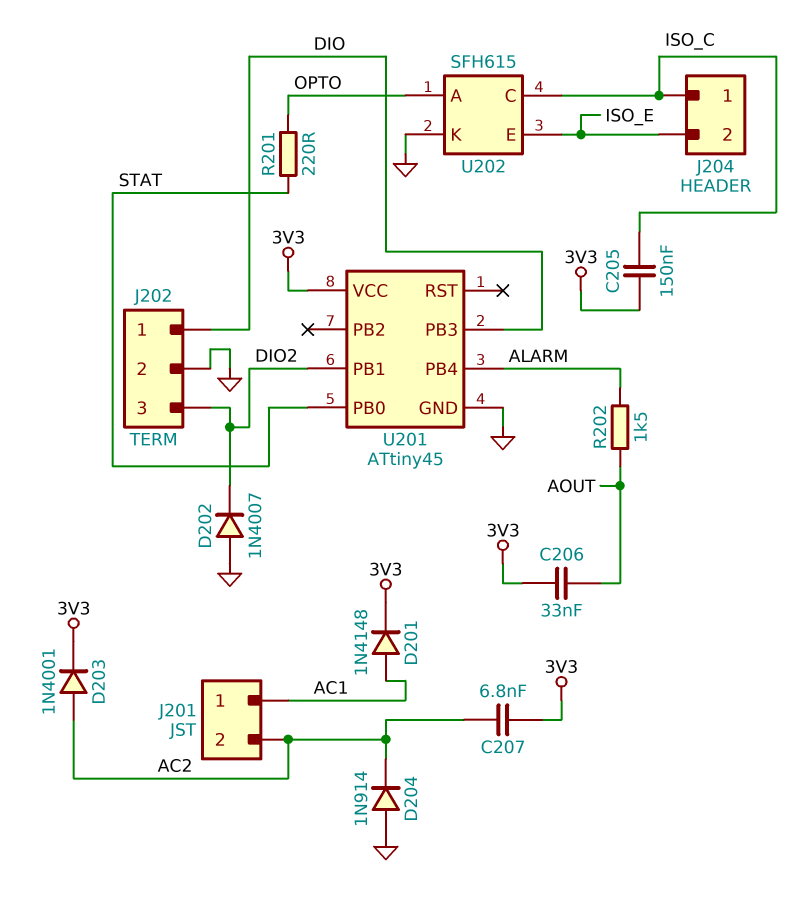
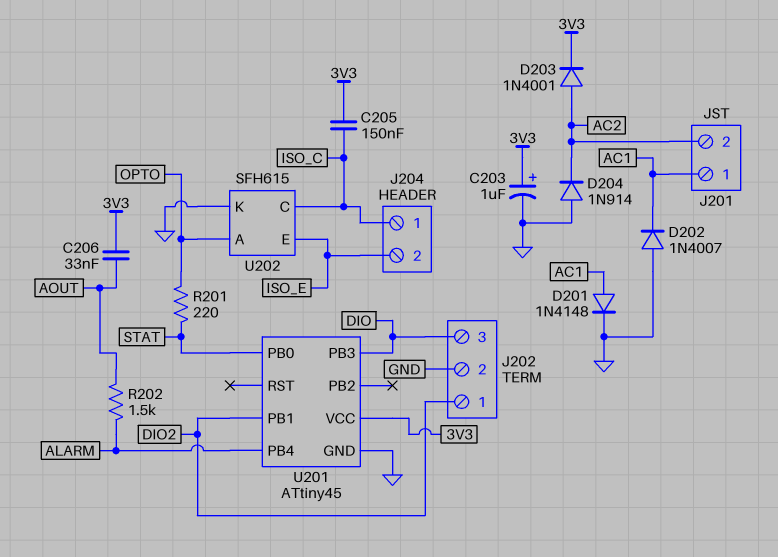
C203: none -> 1uF (plus 3V3, minus GND)
C207: 6.8nF (3V3, AC2) -> none
D201: diode 1N4148 (A AC1, K 3V3) -> diode 1N4148 (A AC1, K GND)
D202: diode 1N4007 (A GND, K DIO2) -> diode 1N4007 (A GND, K AC1)
J202 pin 1: DIO -> DIO2
J202 pin 3: DIO2 -> DIO

